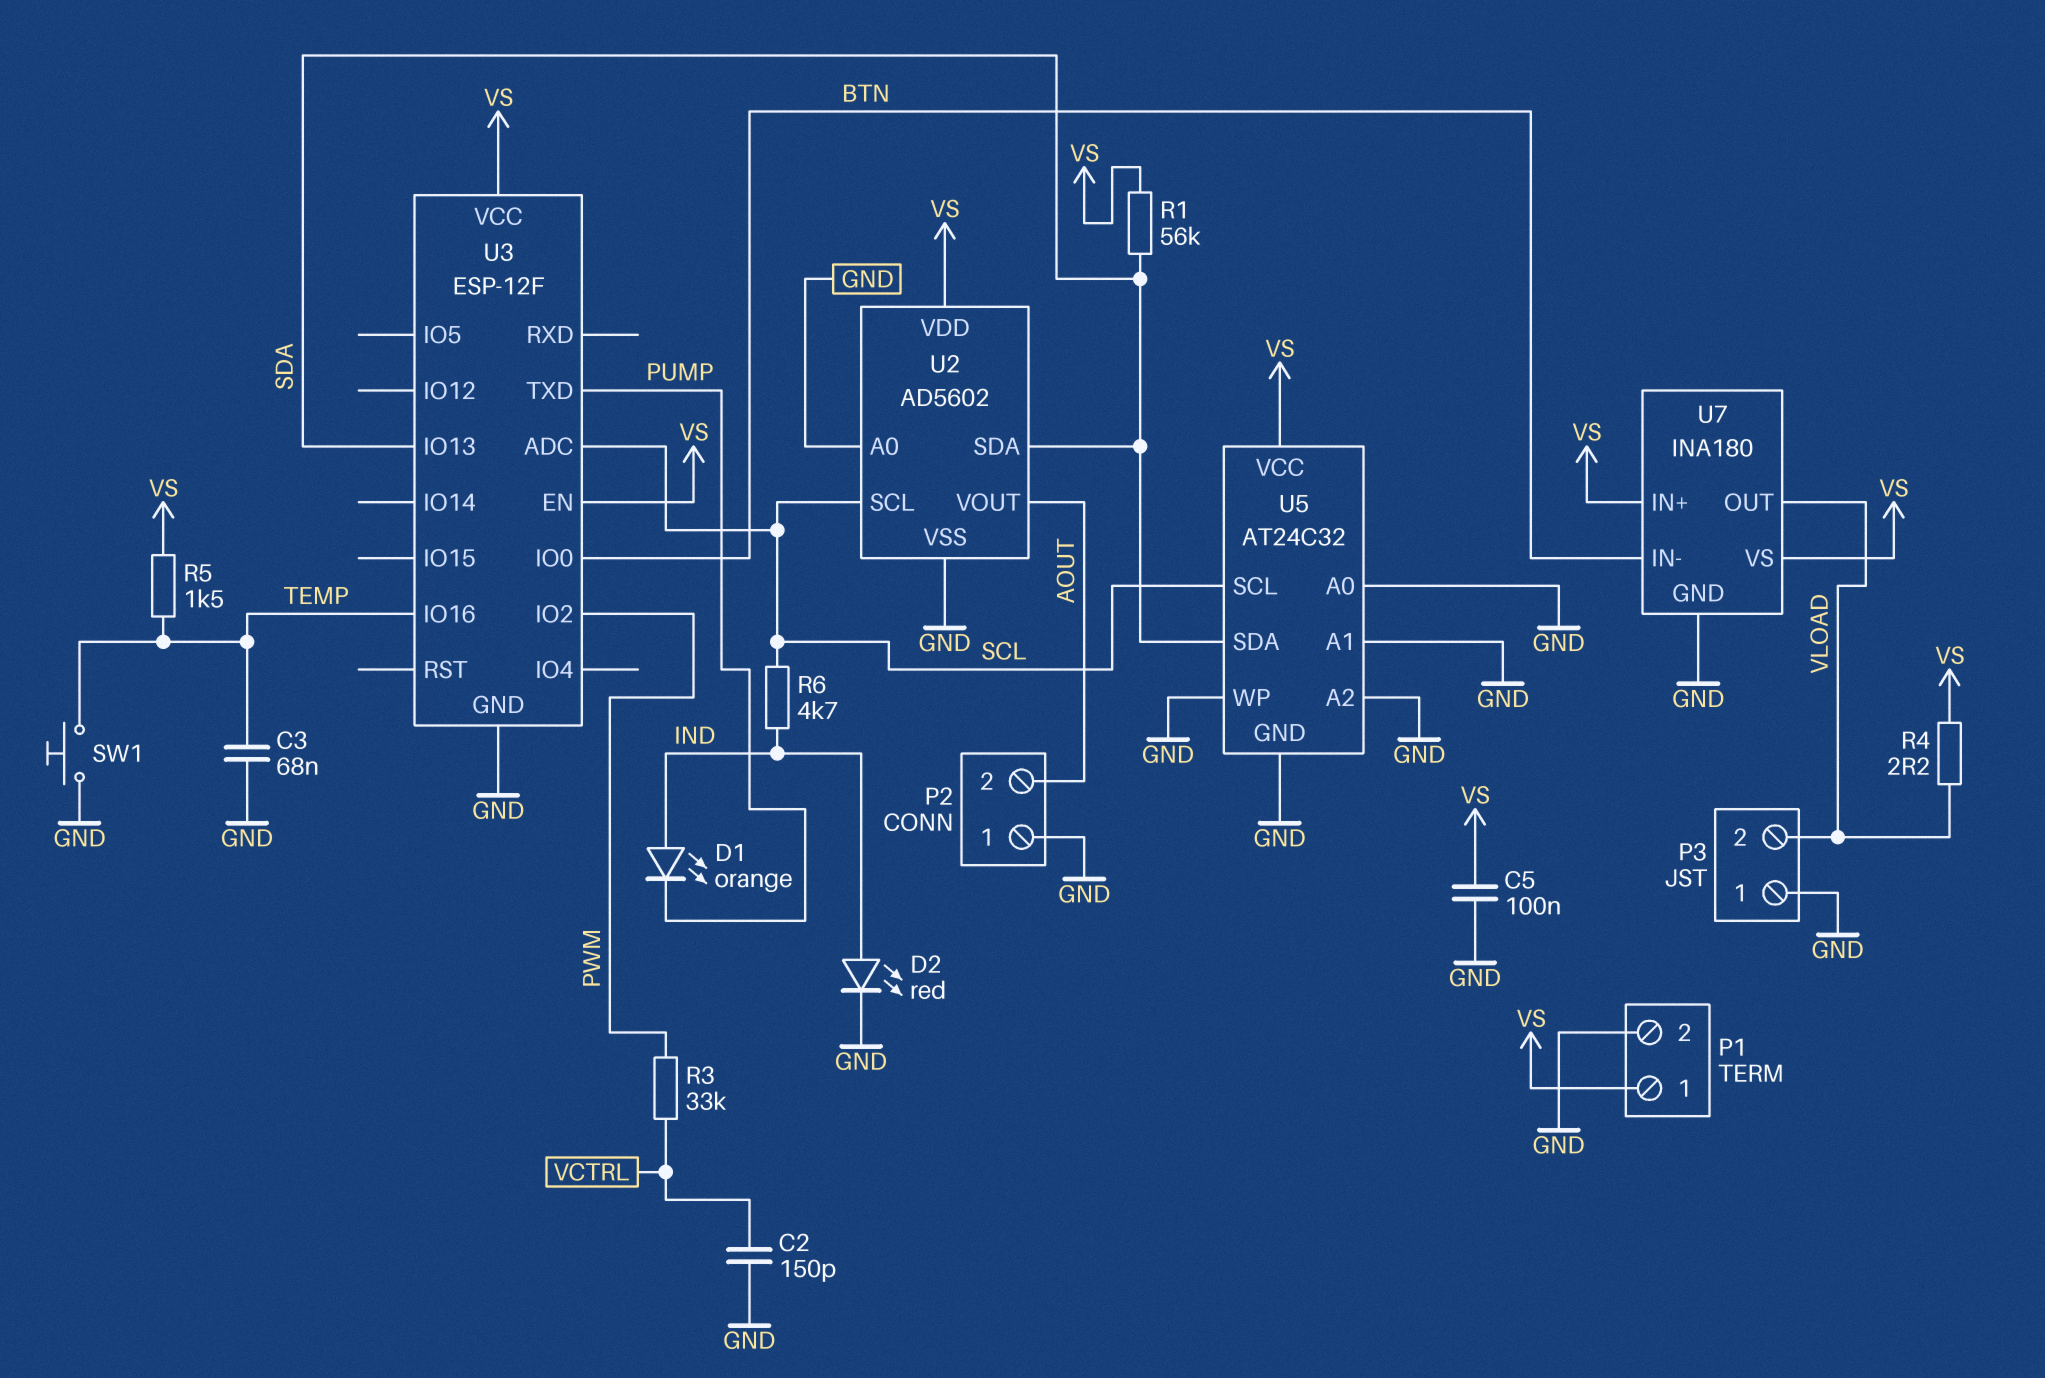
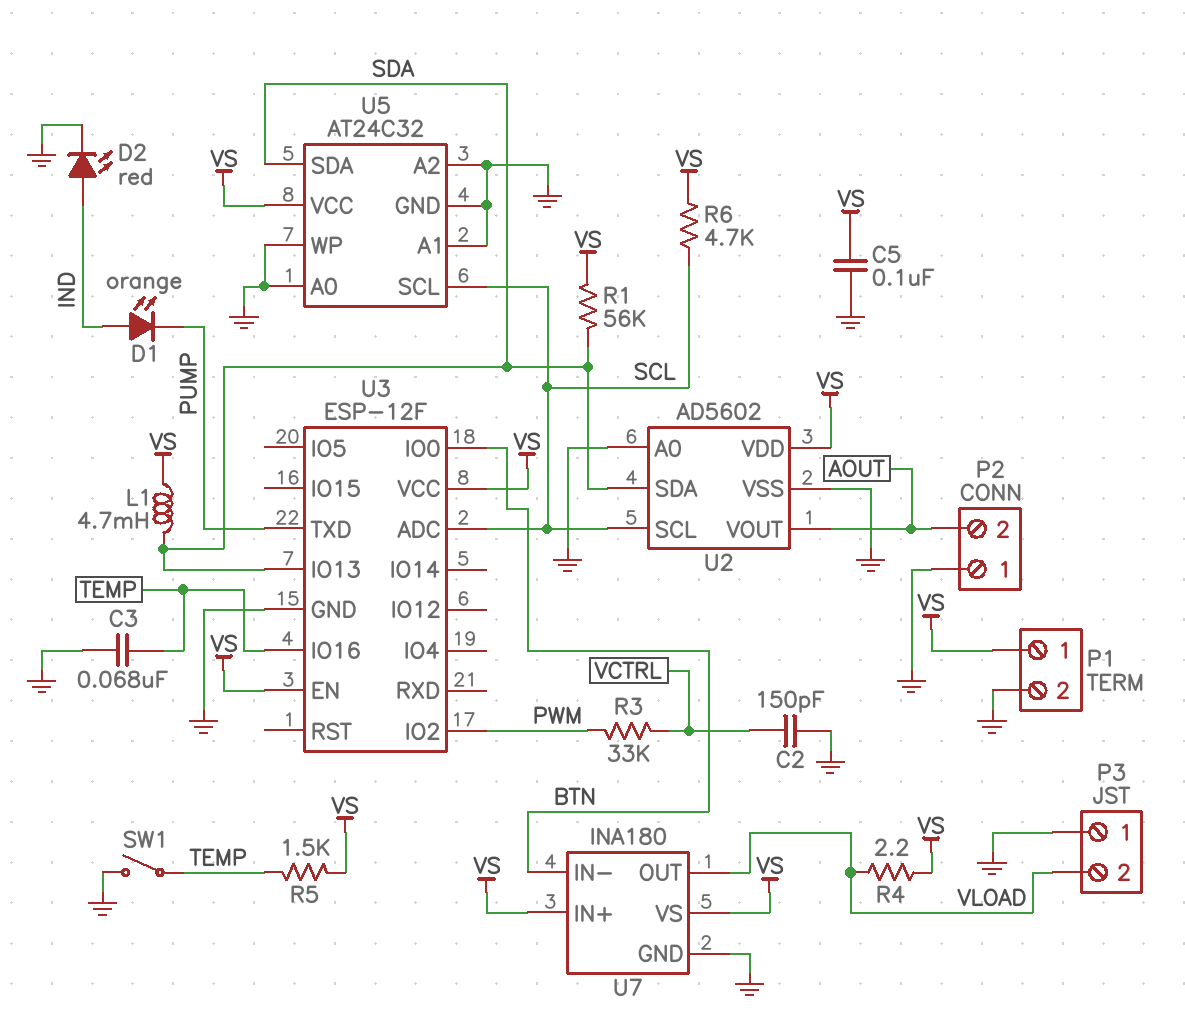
L1: none -> 4.7mH (SDA, VS)
R6: 4.7k (IND, SCL) -> 4.7k (SCL, VS)
SW1: button (GND, TEMP) -> switch (GND, TEMP)

